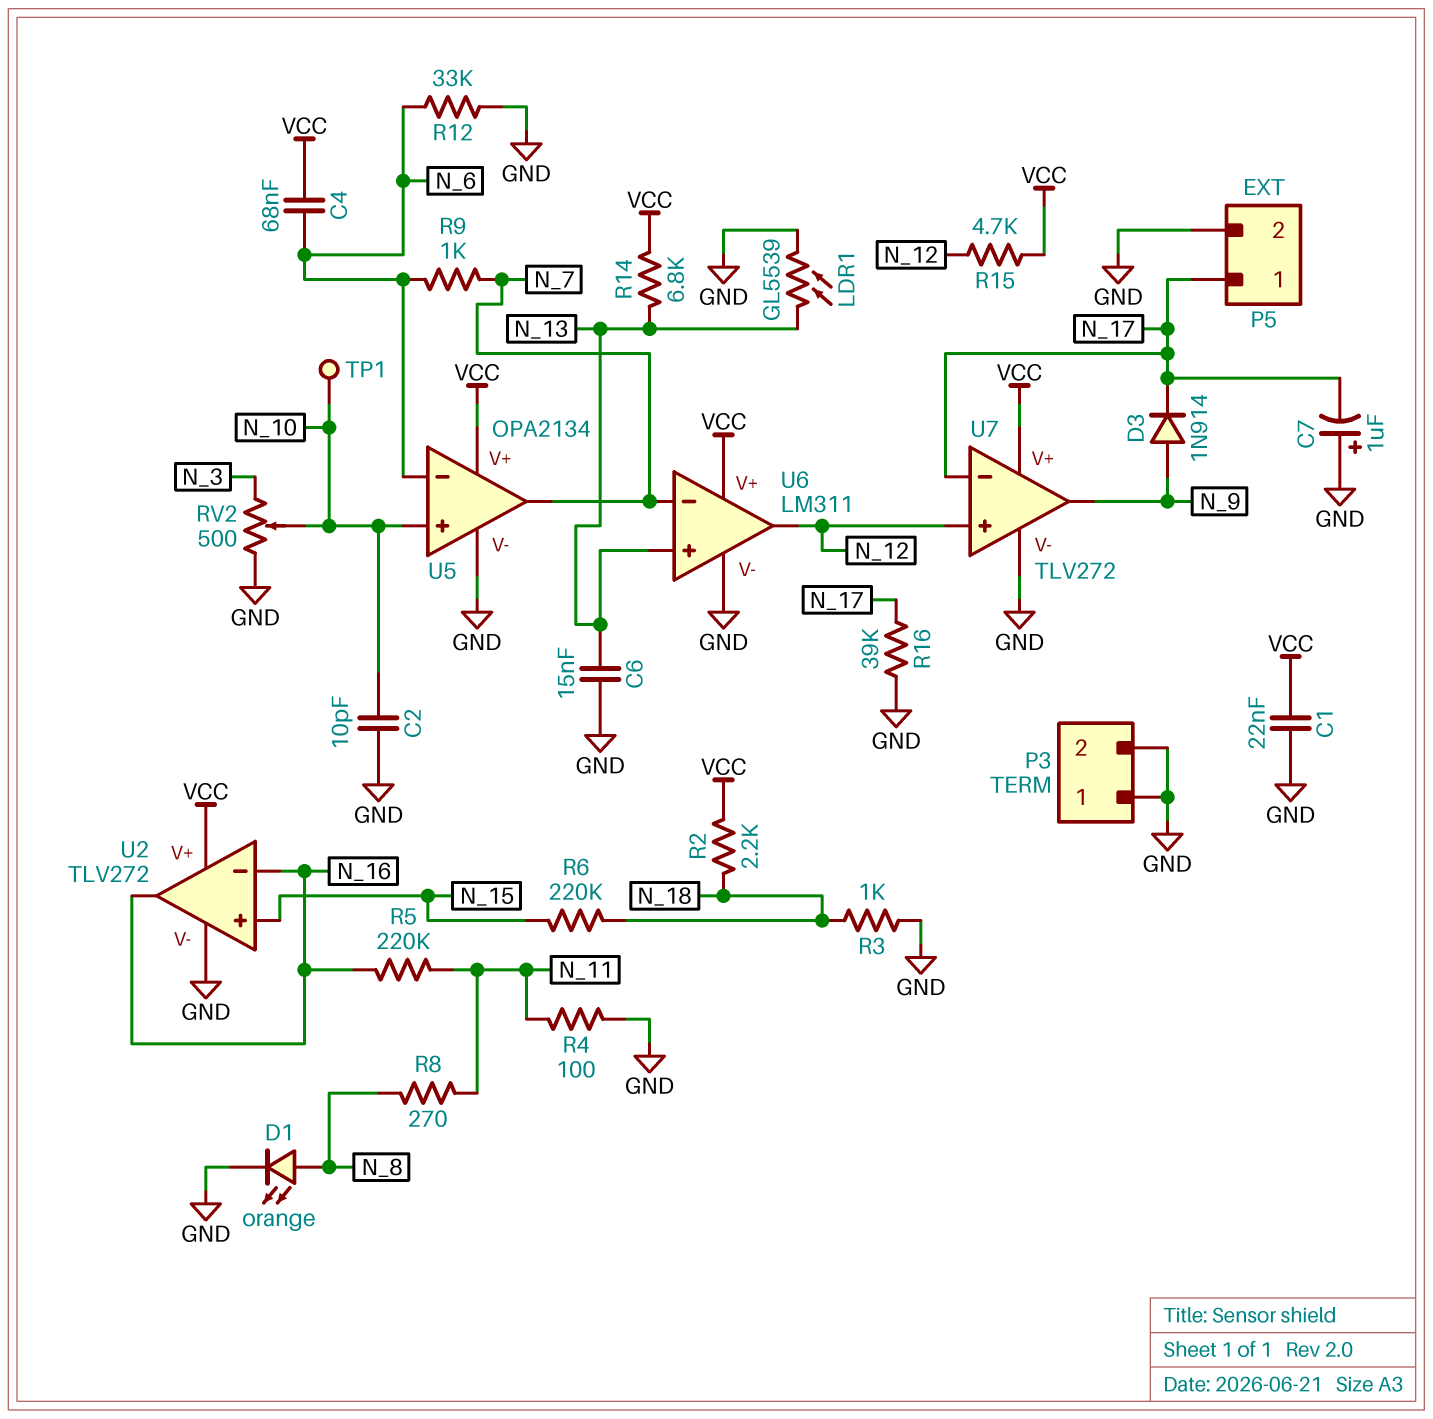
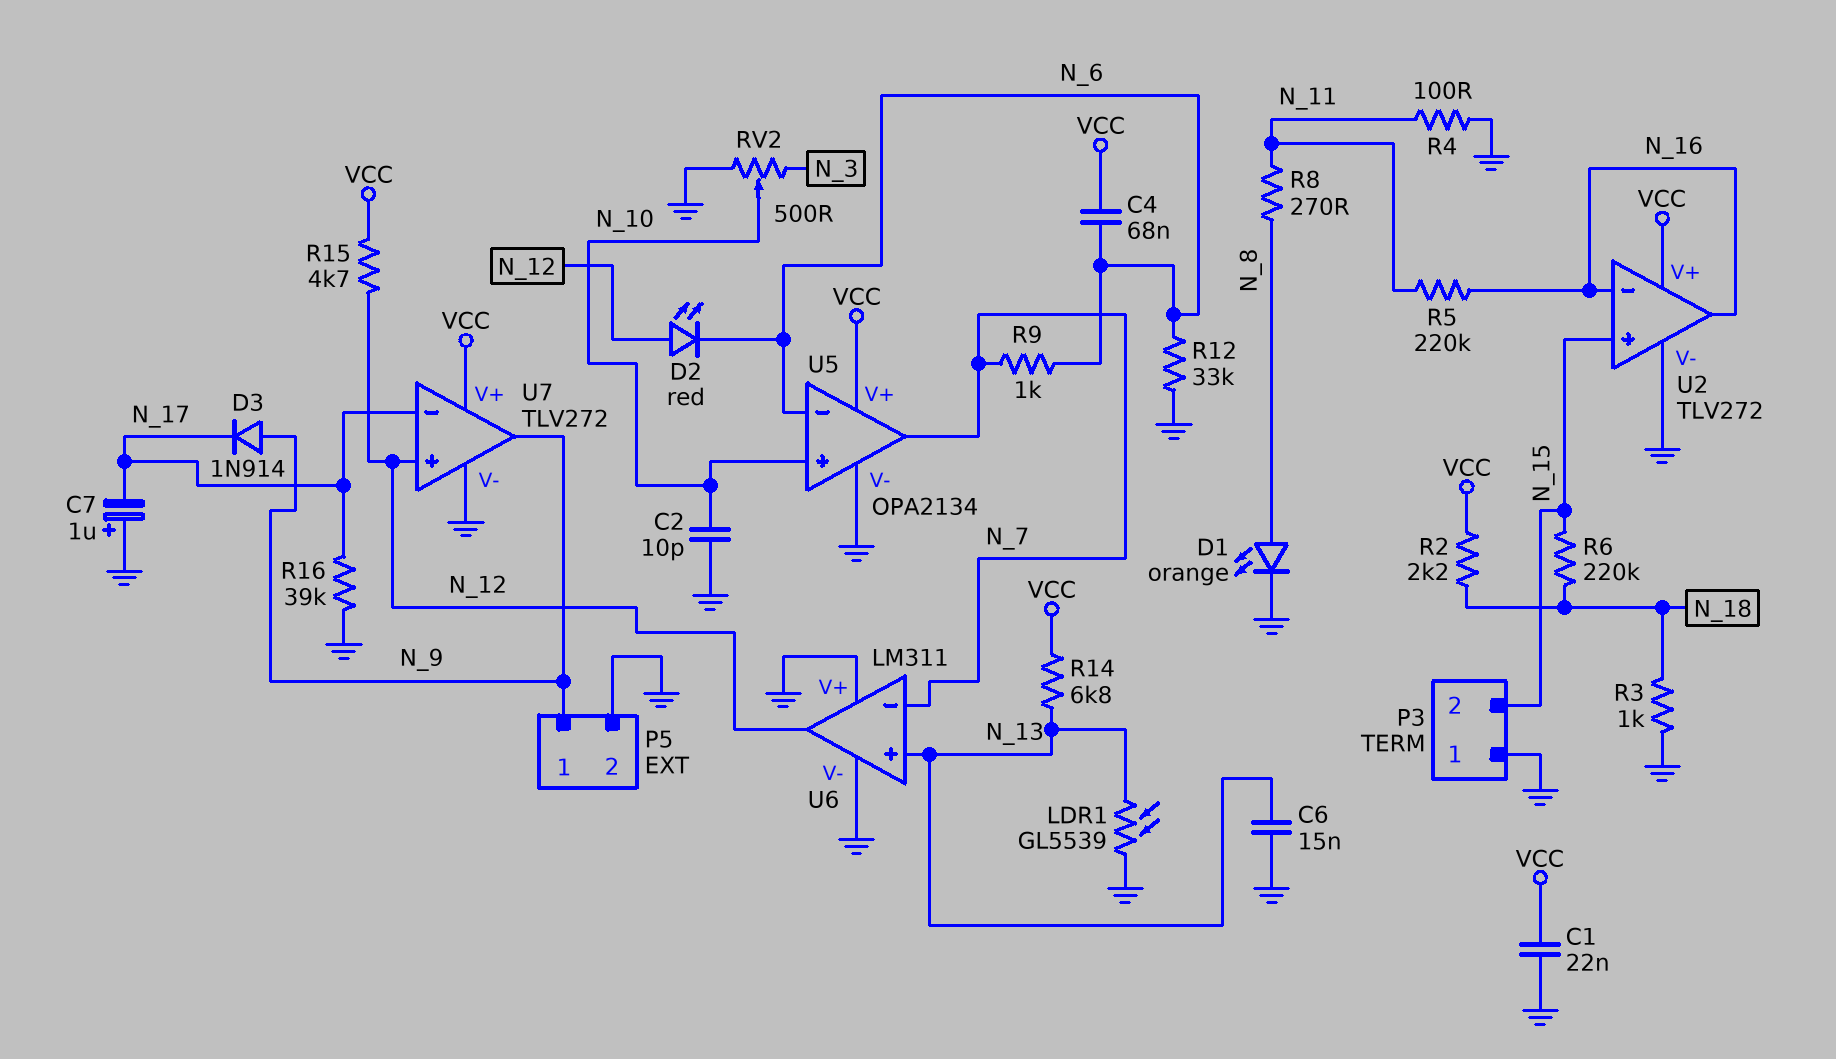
D2: none -> LED red (A N_12, K N_6)
P3 pin 2: GND -> N_15
P5 pin 1: N_17 -> N_9
TP1: test point (N_10) -> none
U6 pin V+: VCC -> GND

